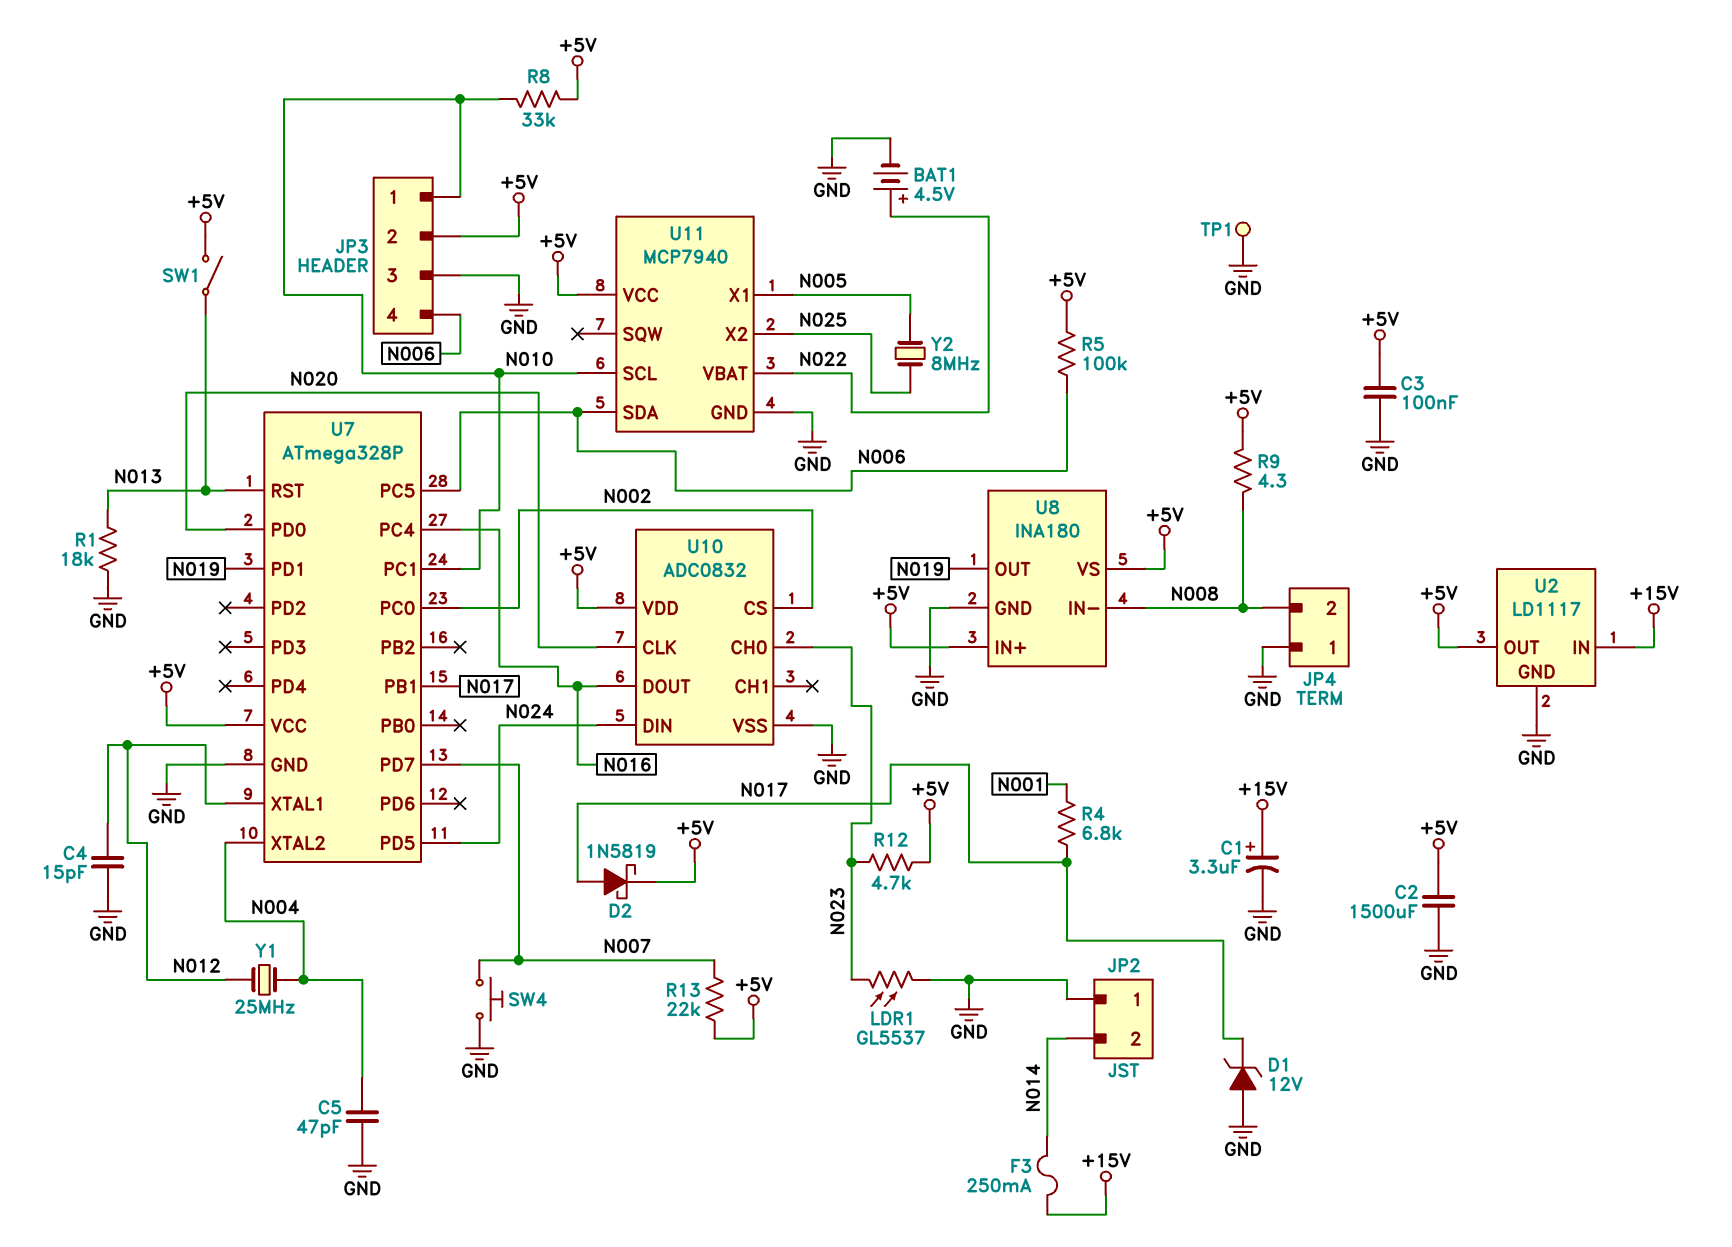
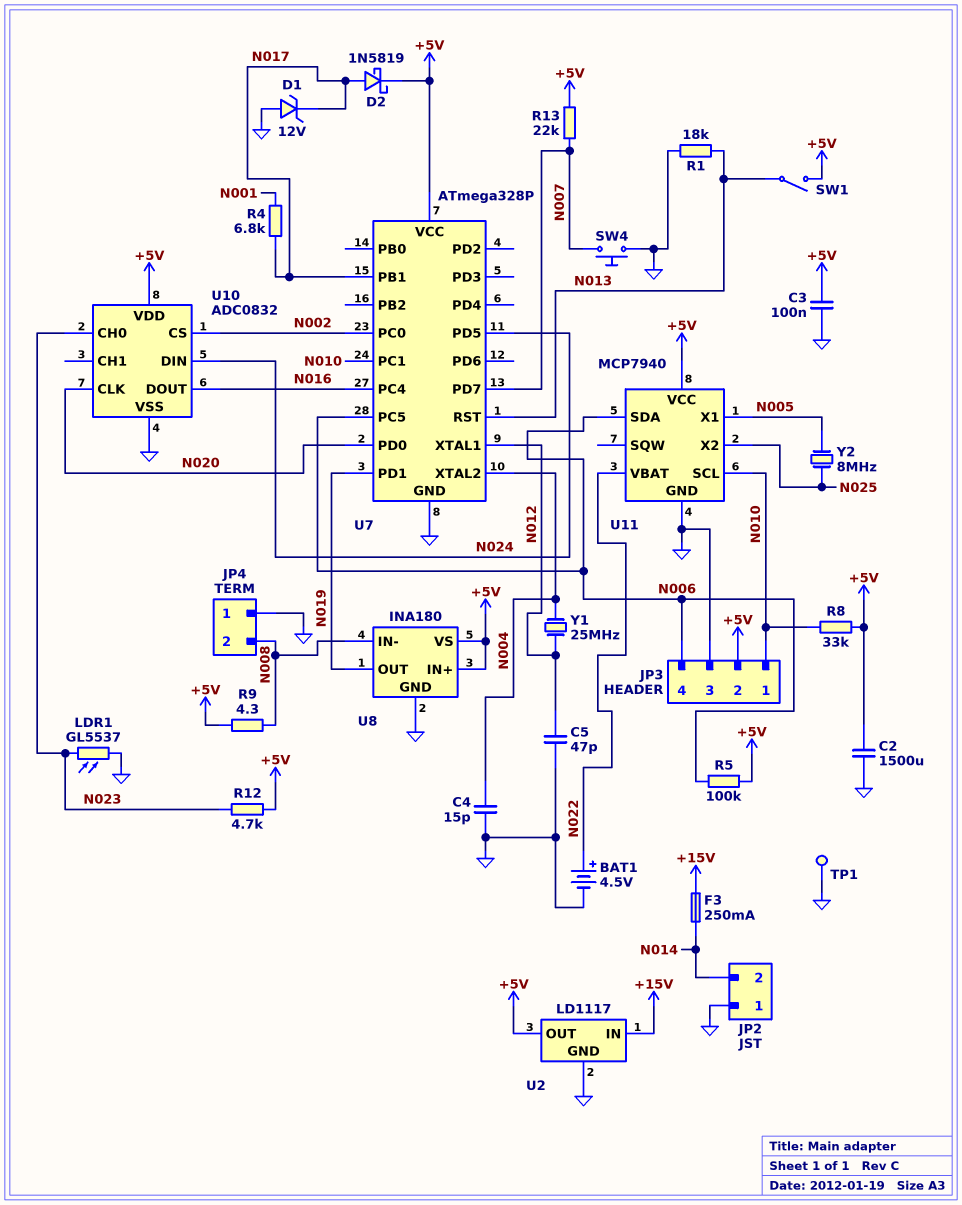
C1: 3.3uF (plus +15V, minus GND) -> none
C4: 15pF (GND, N012) -> 15pF (GND, N004)
C5: 47pF (GND, N004) -> 47pF (GND, N012)

